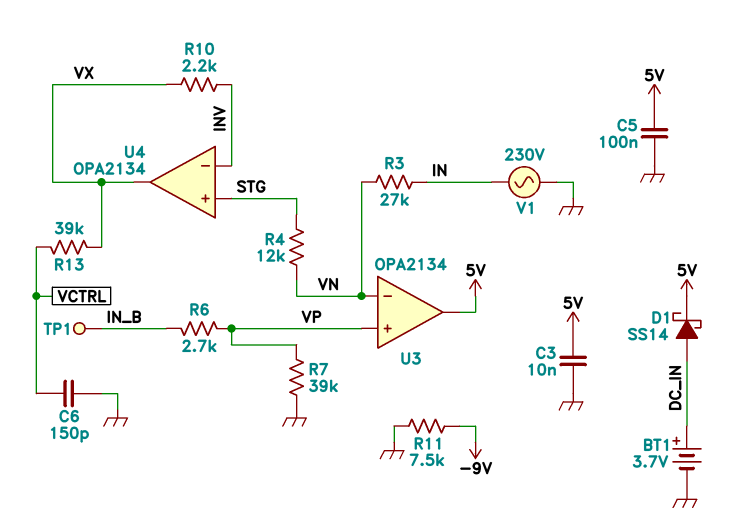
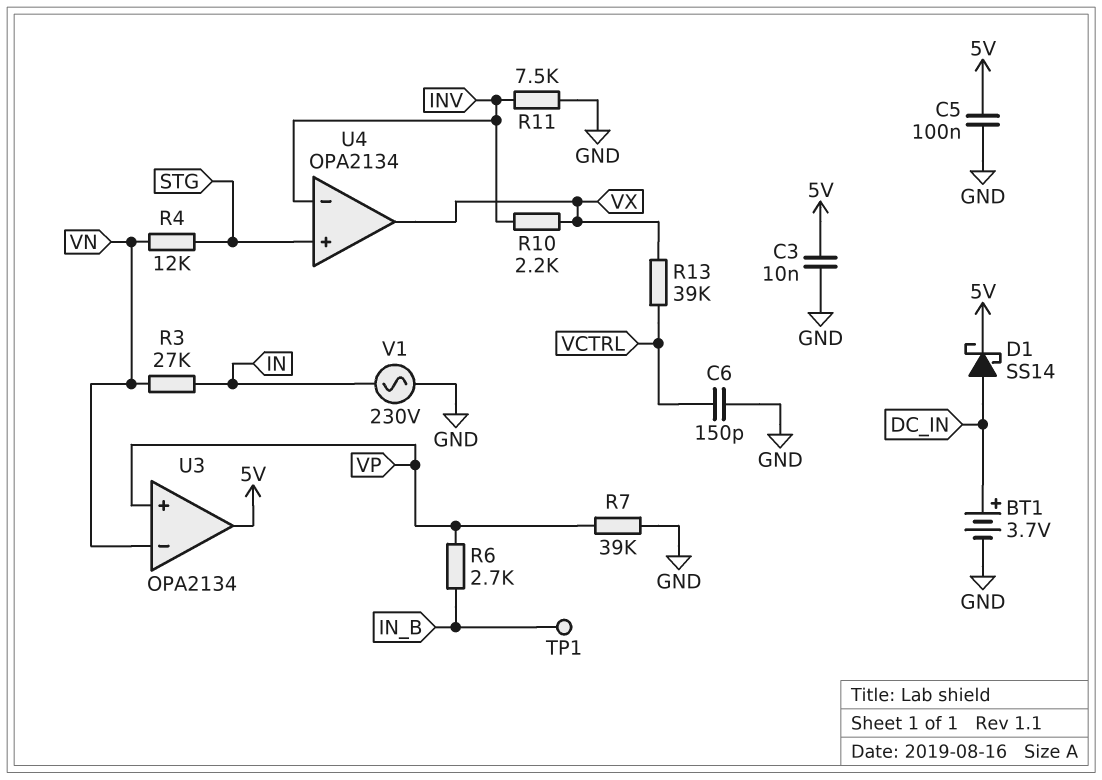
R11: 7.5k (-9V, GND) -> 7.5k (GND, INV)

